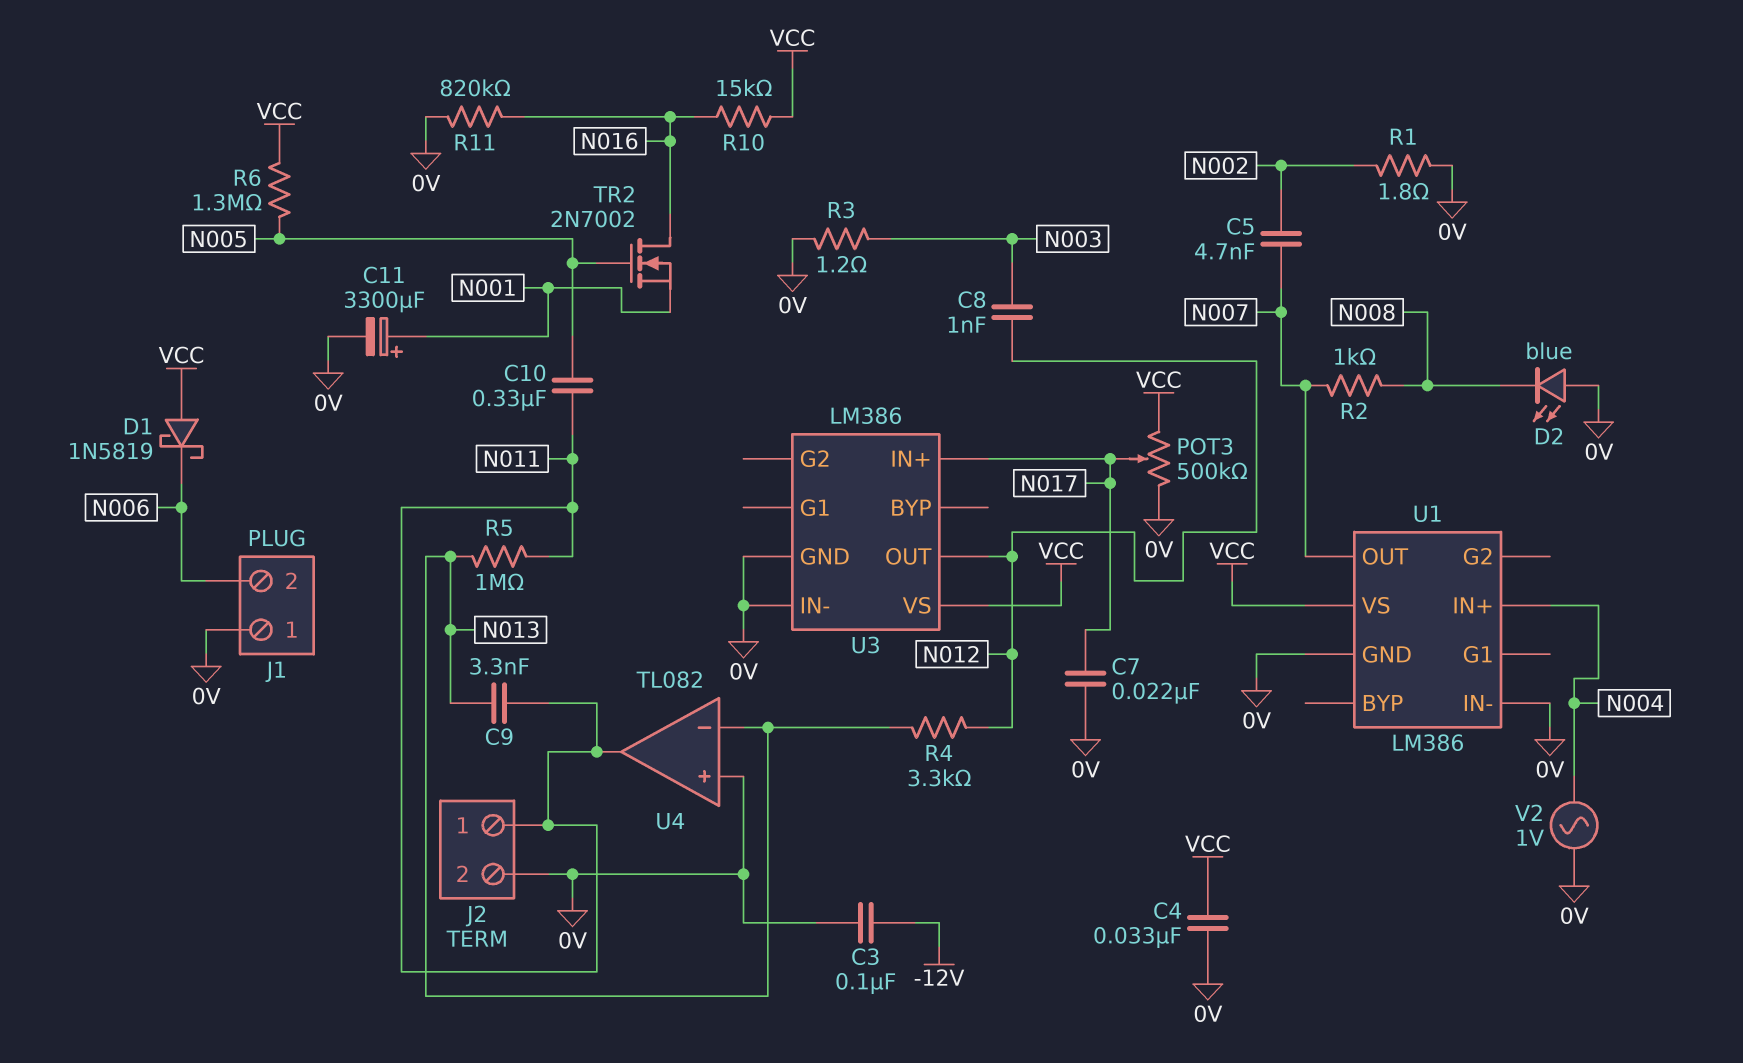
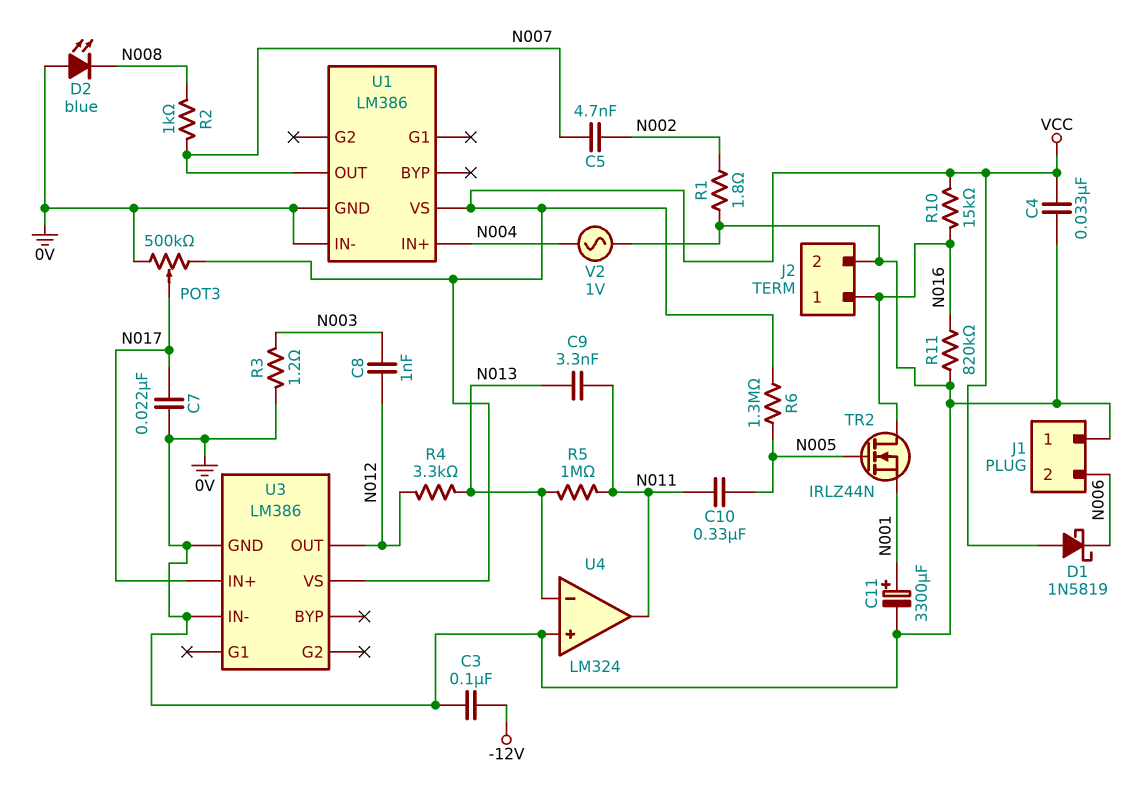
J2 pin 1: N011 -> N016
TR2: NMOS 2N7002 (G N005, D N016, S N001) -> NMOS IRLZ44N (G N005, D N016, S N001)
U4: TL082 -> LM324

